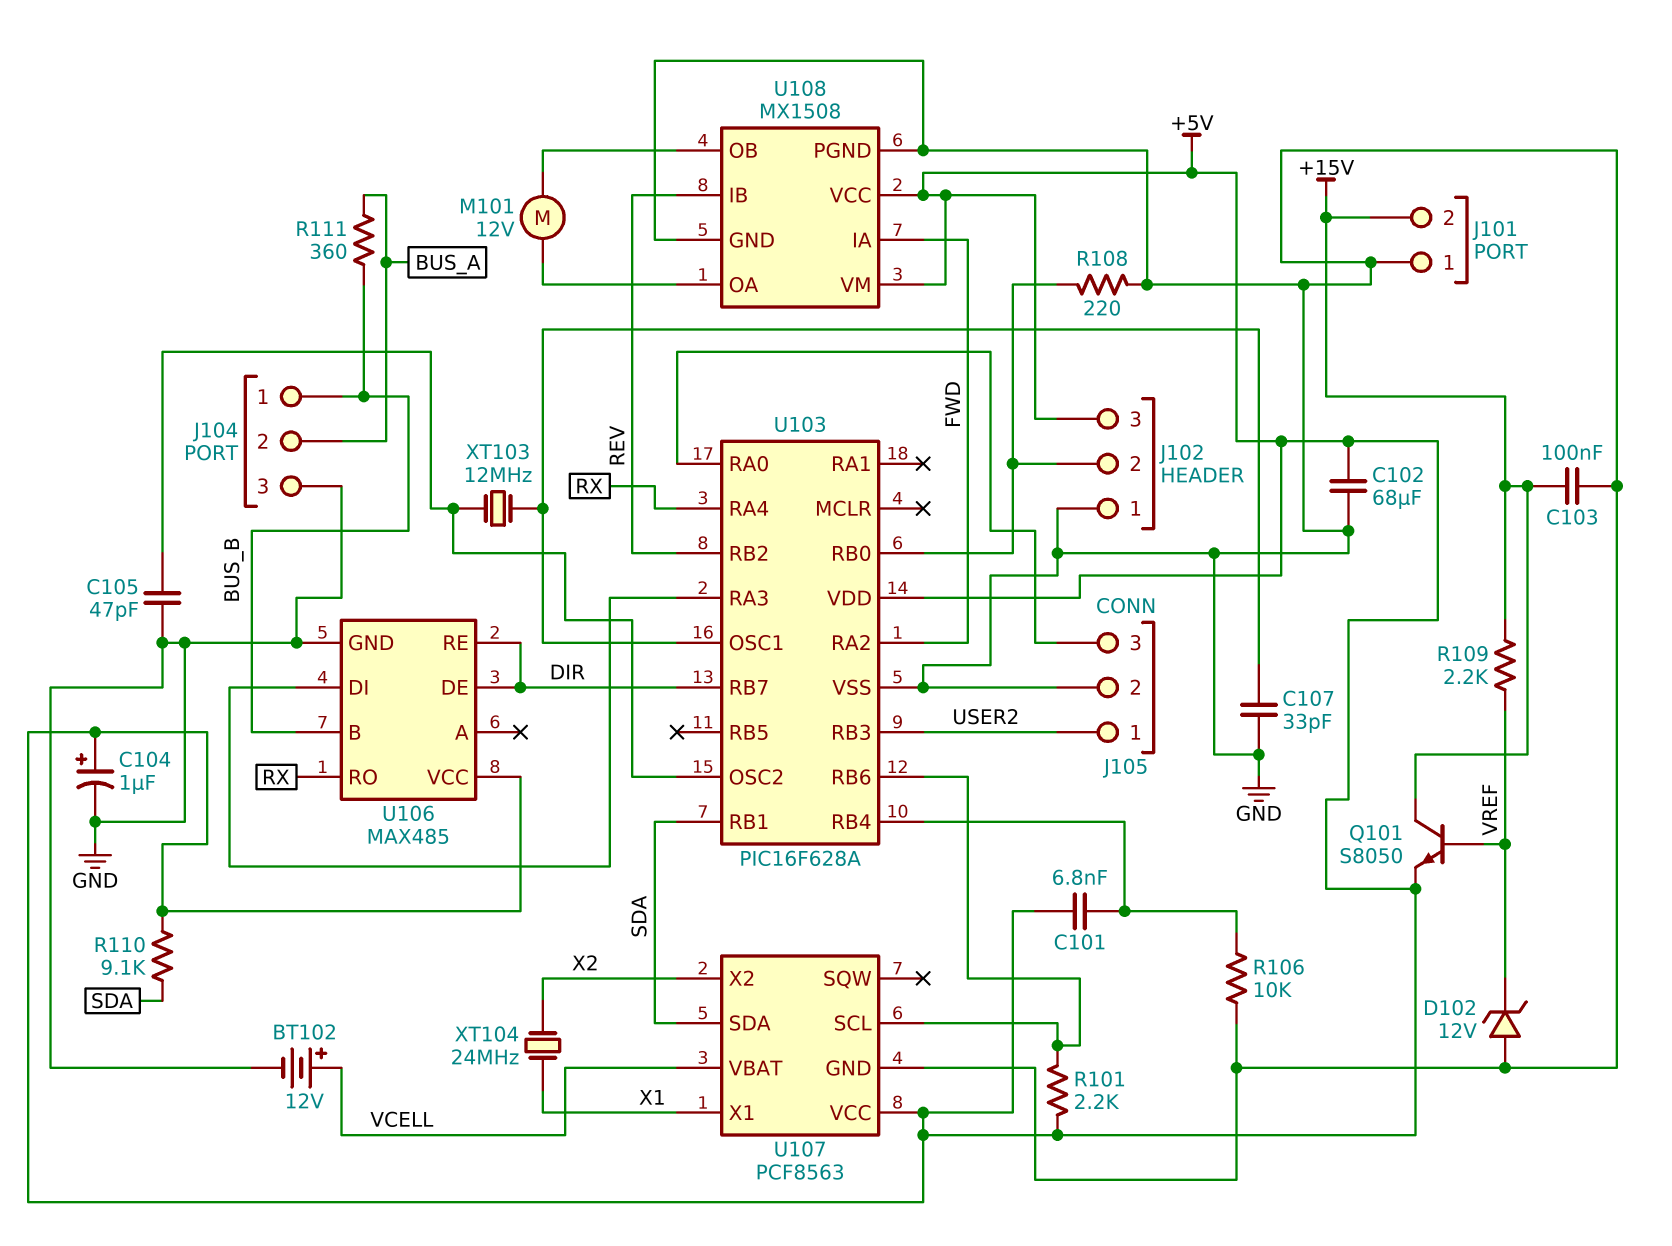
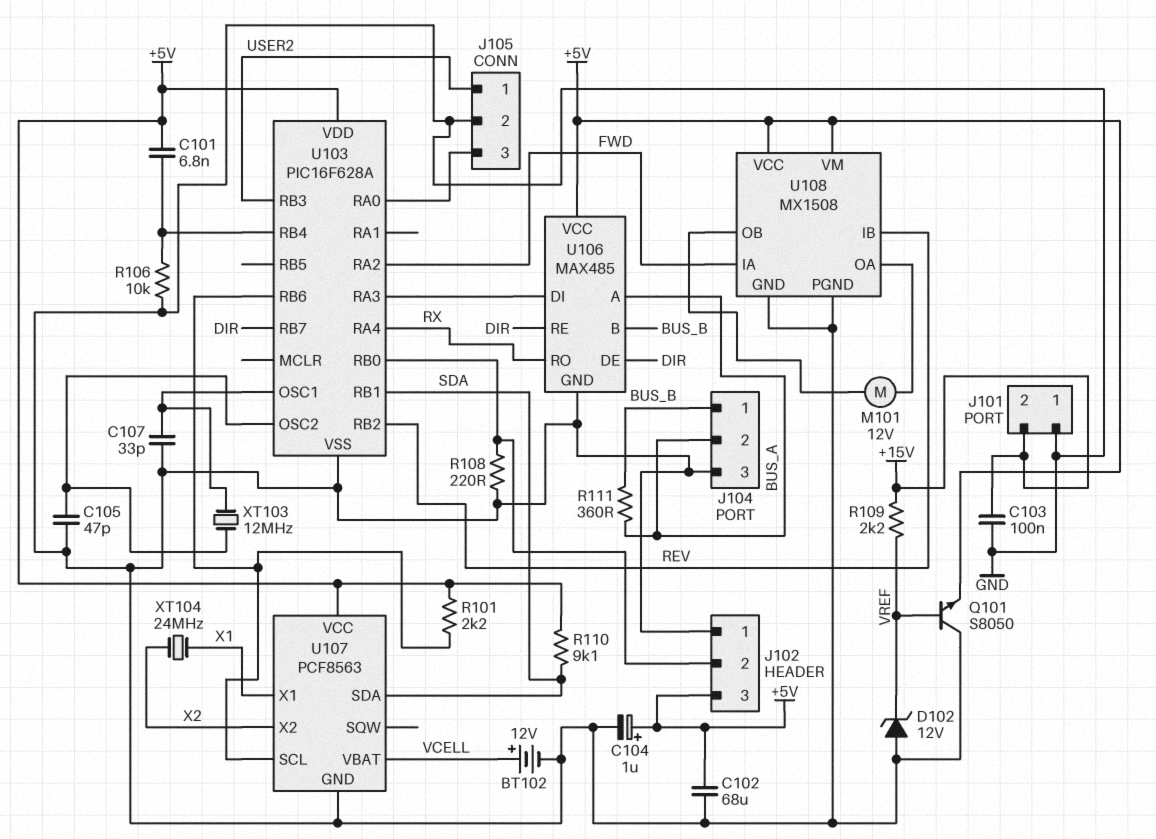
Q101: NPN S8050 (B VREF, C +15V, E +5V) -> NPN S8050 (B VREF, C GND, E +5V)
U106 pin A: none -> BUS_A

